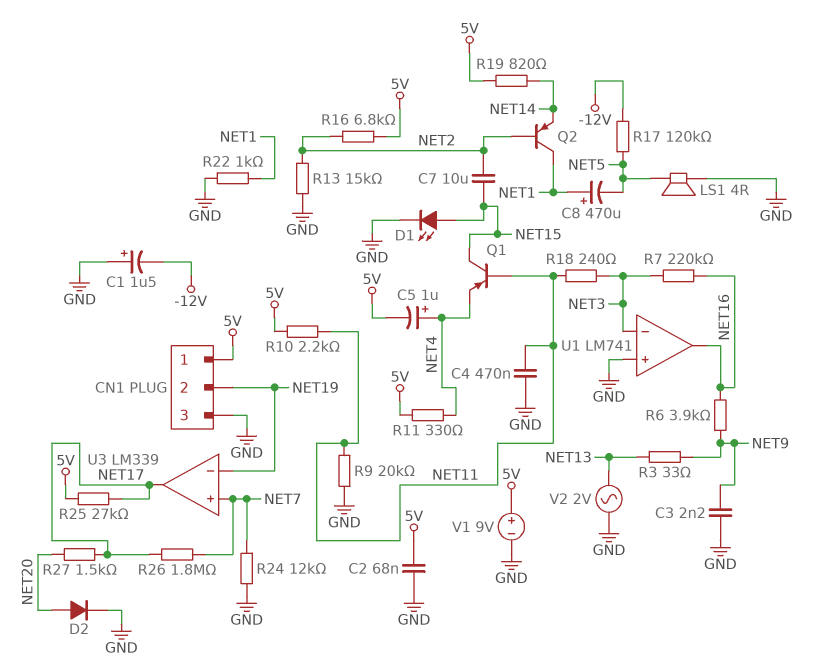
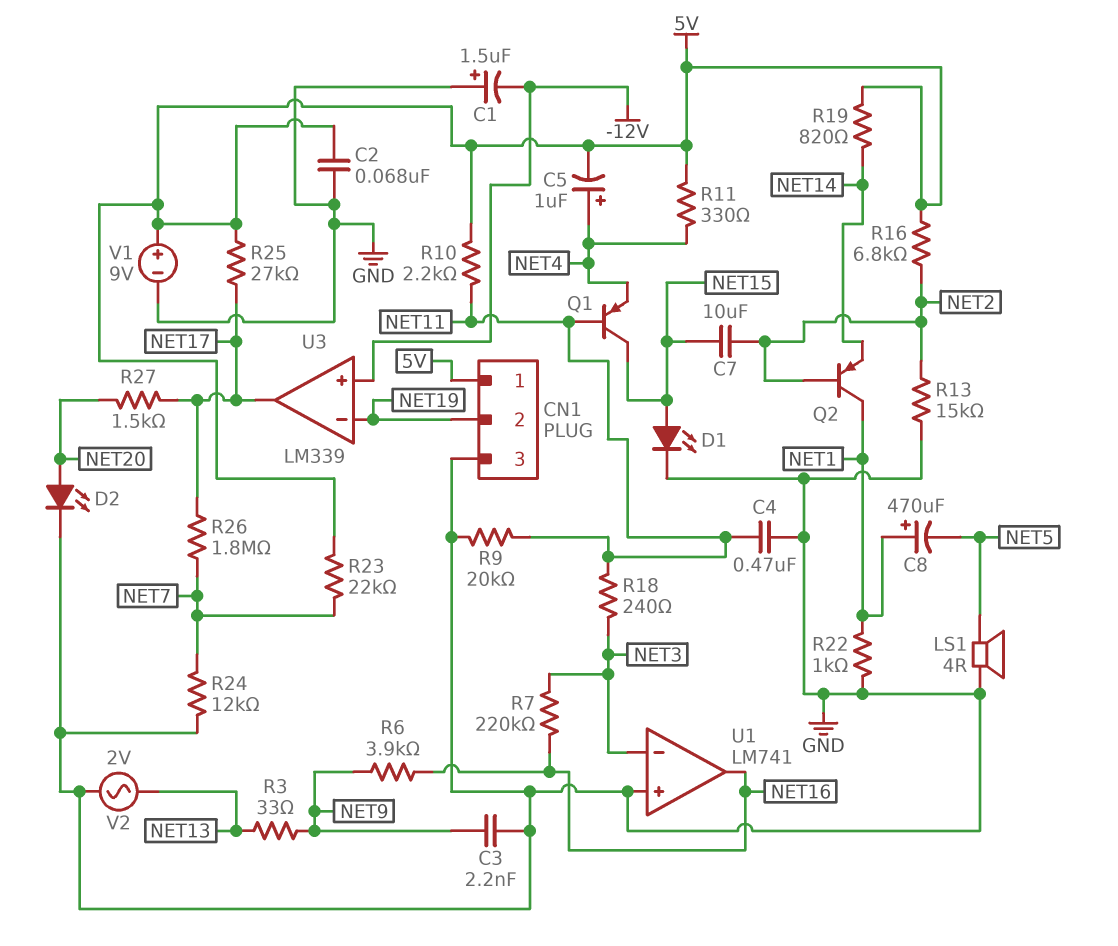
D2: diode (A NET20, K GND) -> LED (A NET20, K GND)
R17: 120k (-12V, NET5) -> none
R23: none -> 22k (5V, NET7)
U3 pin in+: NET7 -> -12V

